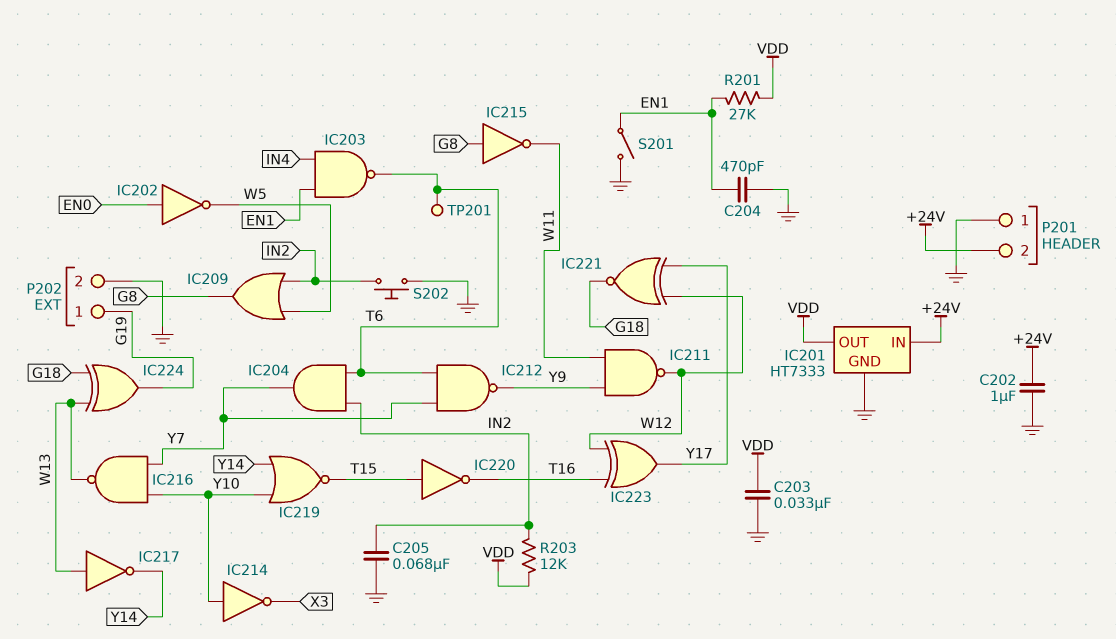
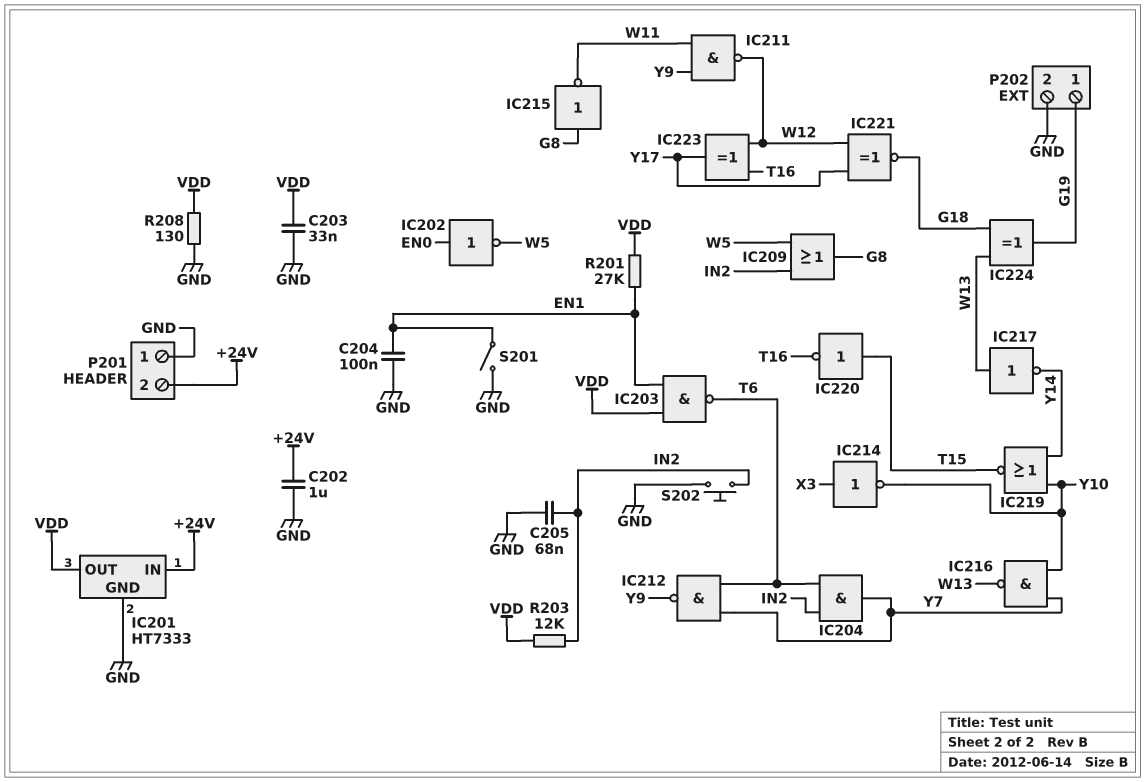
C204: 470pF (EN1, GND) -> 100nF (EN1, GND)
IC203: NAND (in EN1, in IN4, out T6) -> NAND (in EN1, in VDD, out T6)
IC214: NOT (in Y10, out X3) -> NOT (in X3, out Y10)
R208: none -> 130 (GND, VDD)
TP201: test point (T6) -> none

